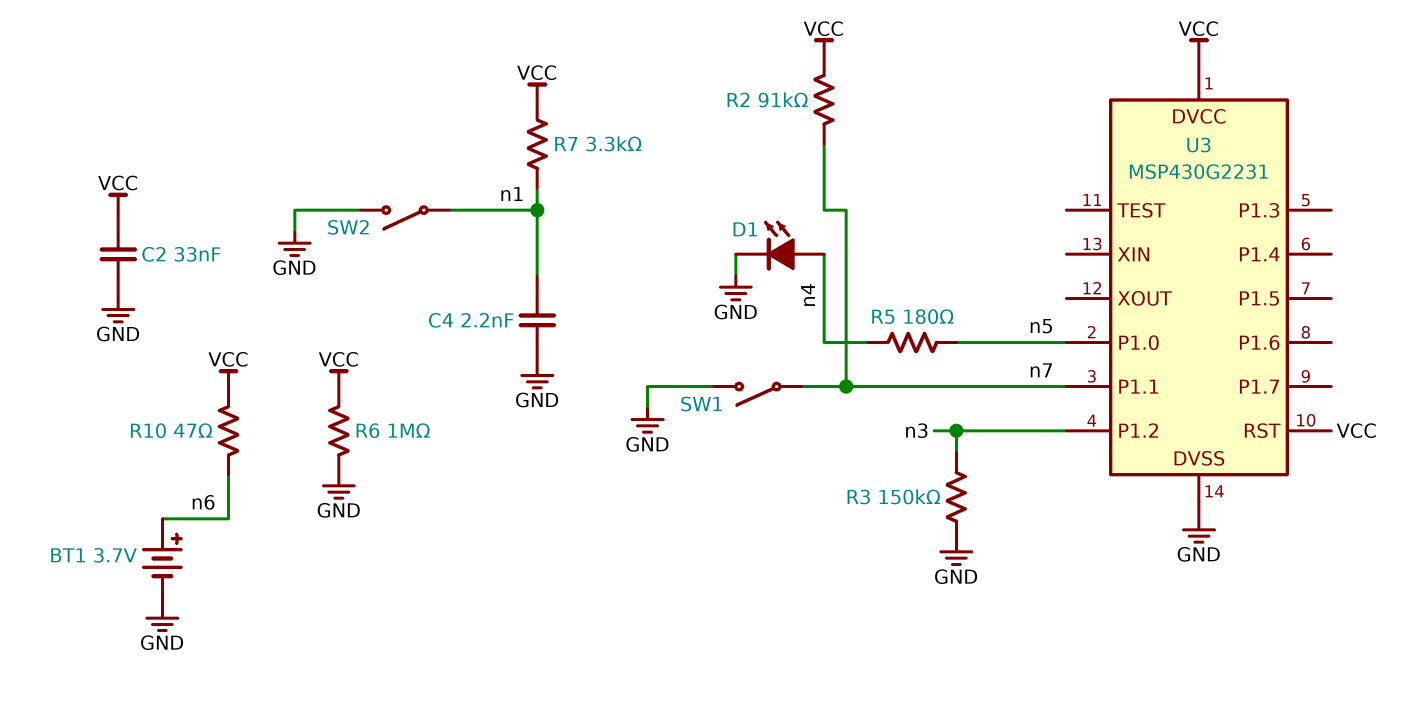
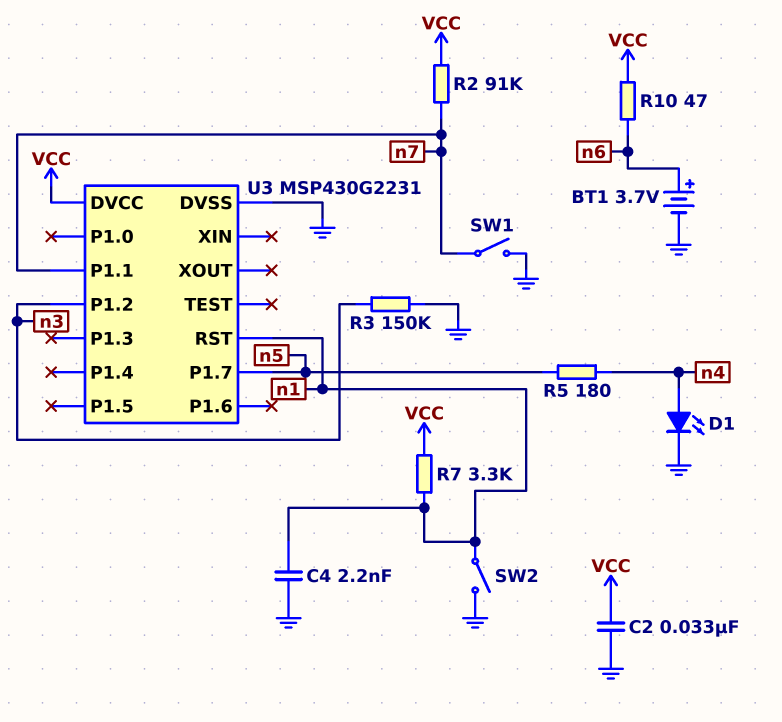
R6: 1M (GND, VCC) -> none
U3 pin P1.0: n5 -> none
U3 pin P1.7: none -> n5
U3 pin RST: VCC -> n1

